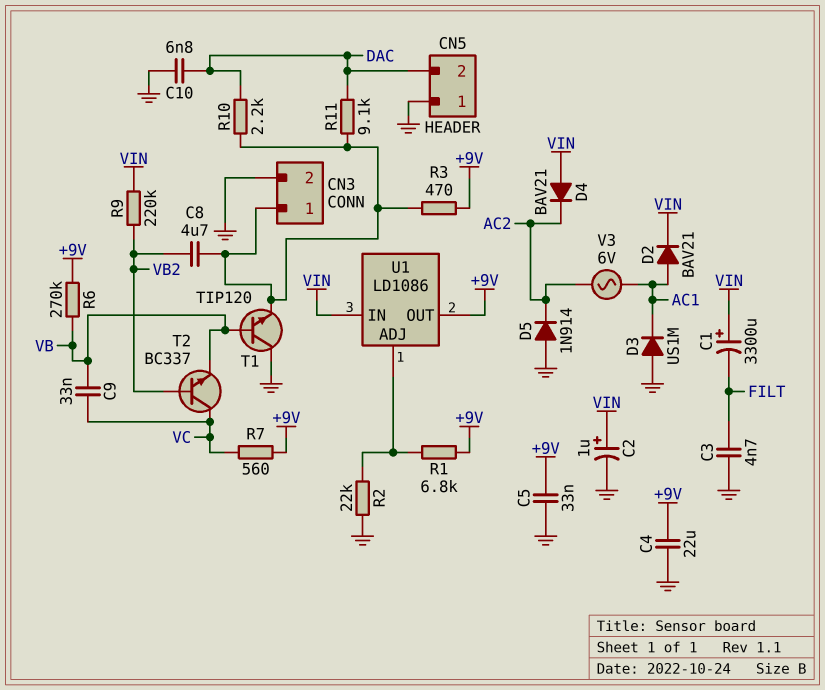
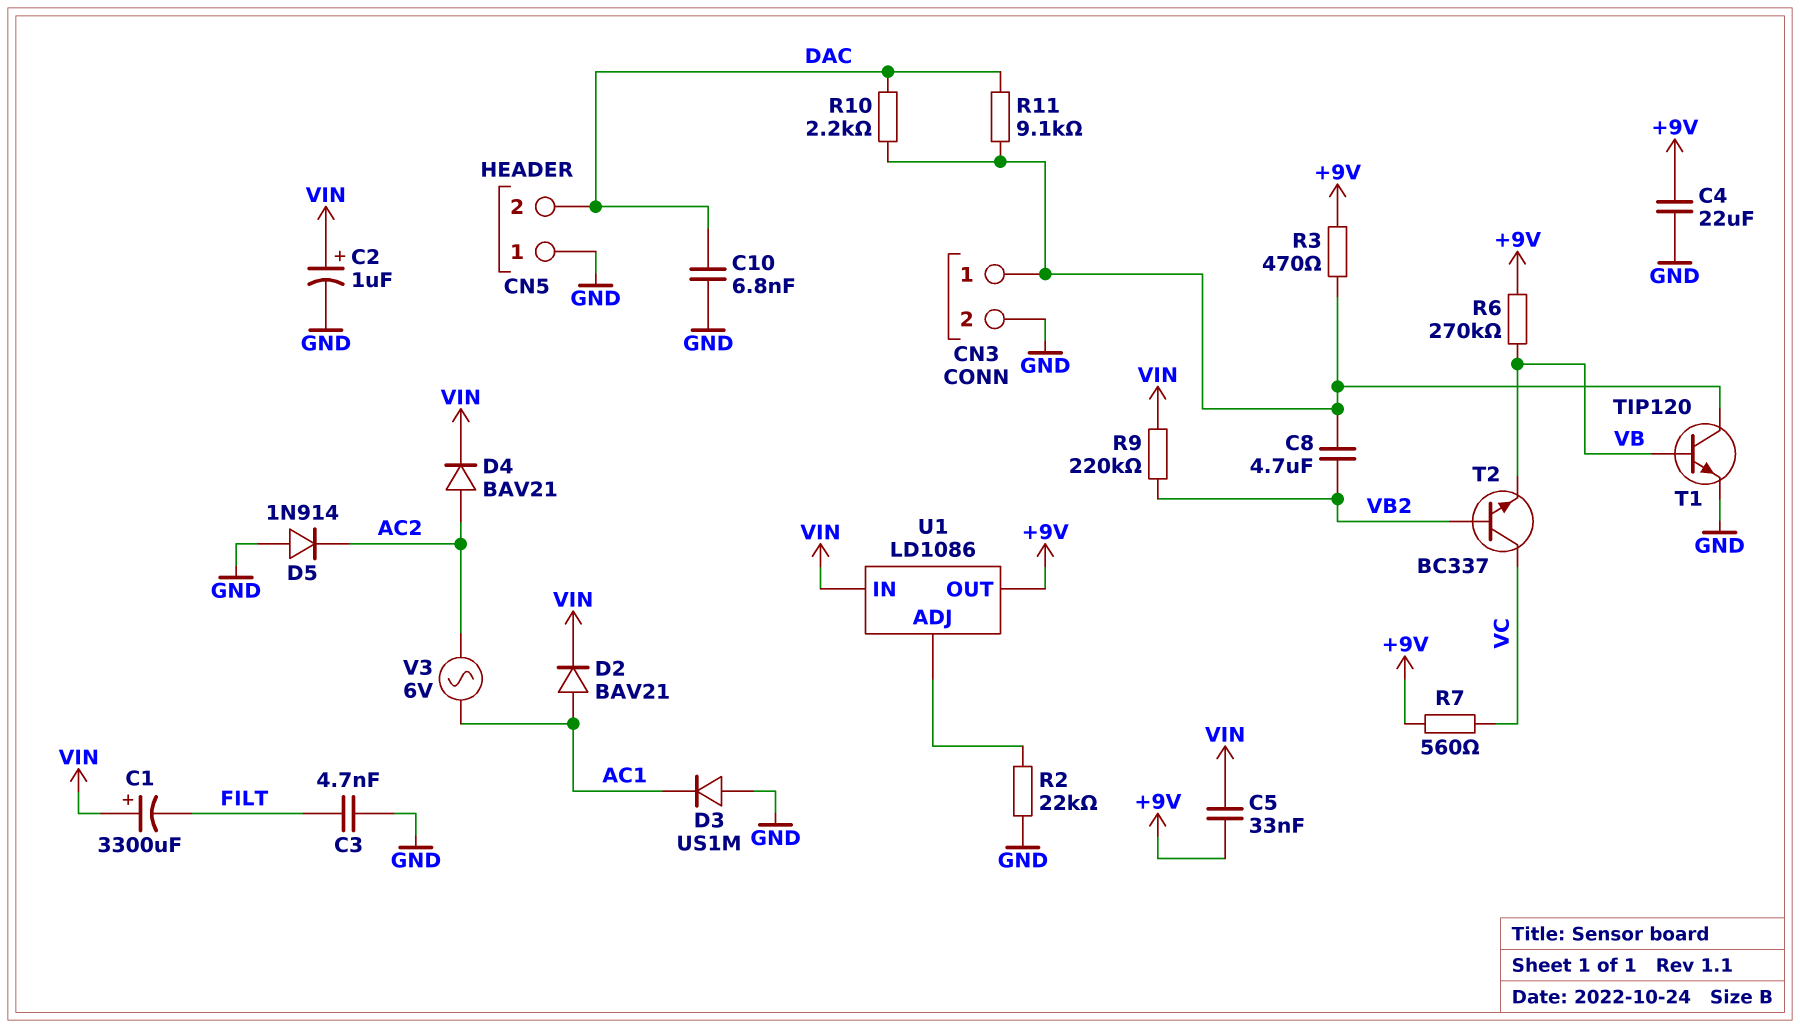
C5: 33nF (+9V, GND) -> 33nF (+9V, VIN)
C9: 33nF (VB, VC) -> none
D4: diode BAV21 (A VIN, K AC2) -> diode BAV21 (A AC2, K VIN)
R1: 6.8k (+9V, U1/ADJ) -> none
T1: NPN TIP120 (B VB, C GND, E CN3/1) -> NPN TIP120 (B VB, C CN3/1, E GND)

